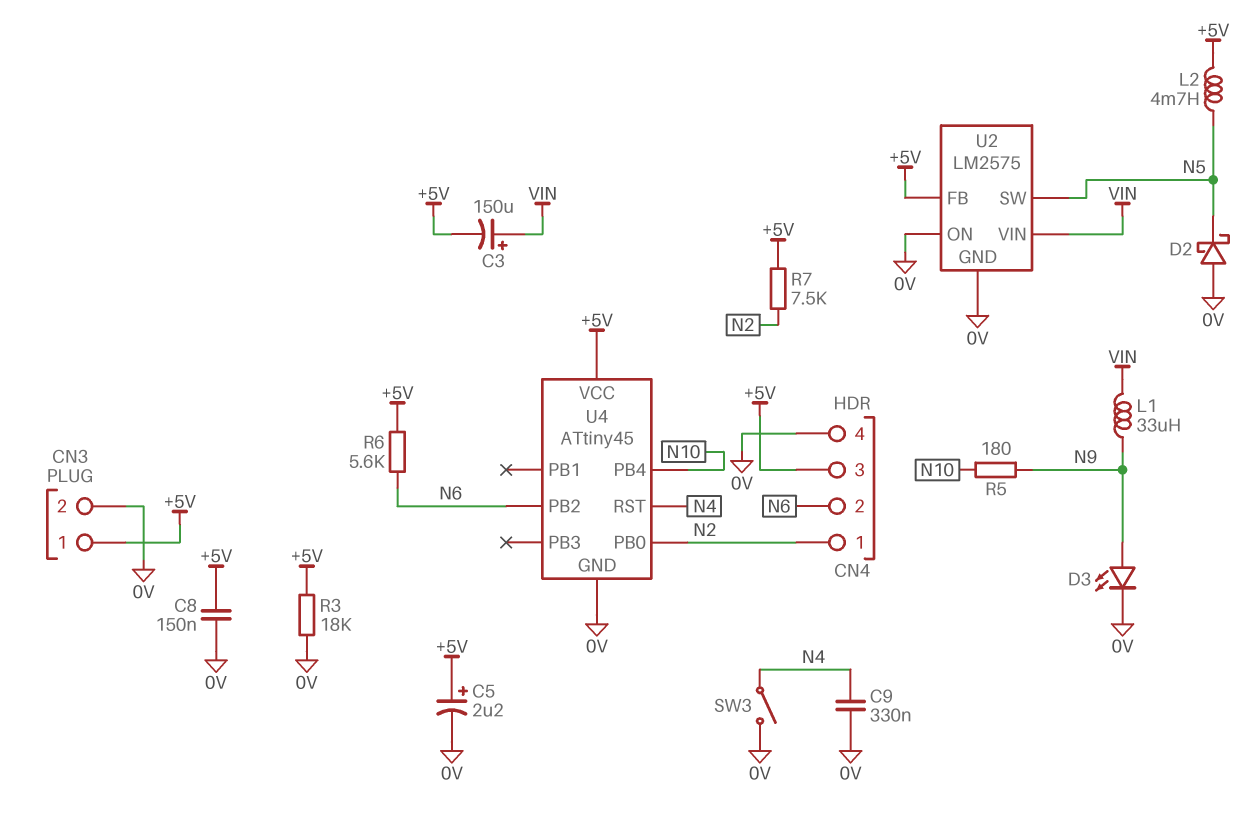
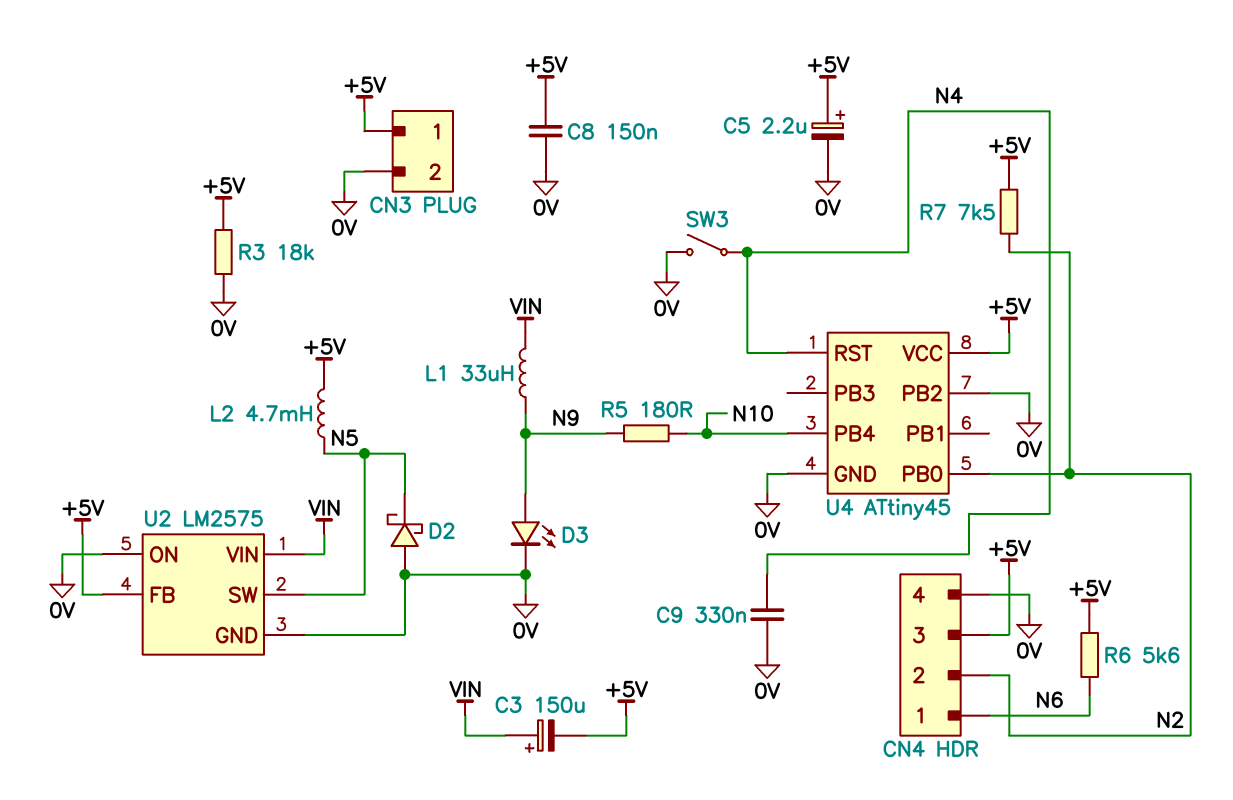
CN4 pin 1: N2 -> N6
CN4 pin 2: N6 -> N2
U4 pin PB2: N6 -> 0V

